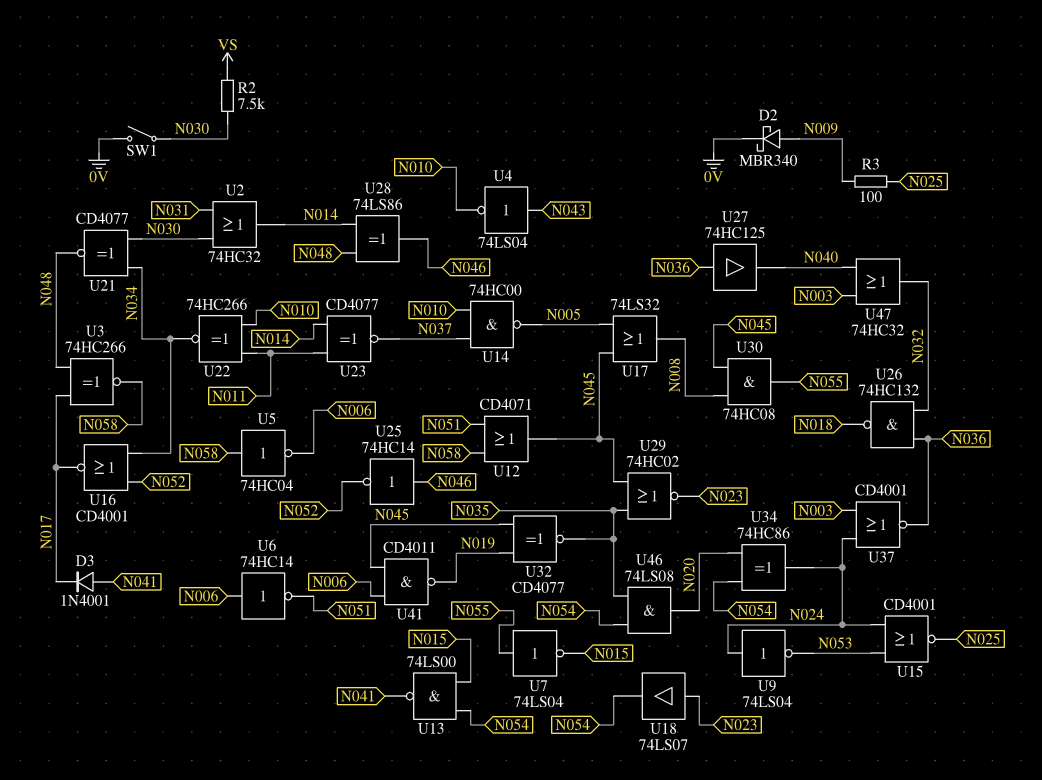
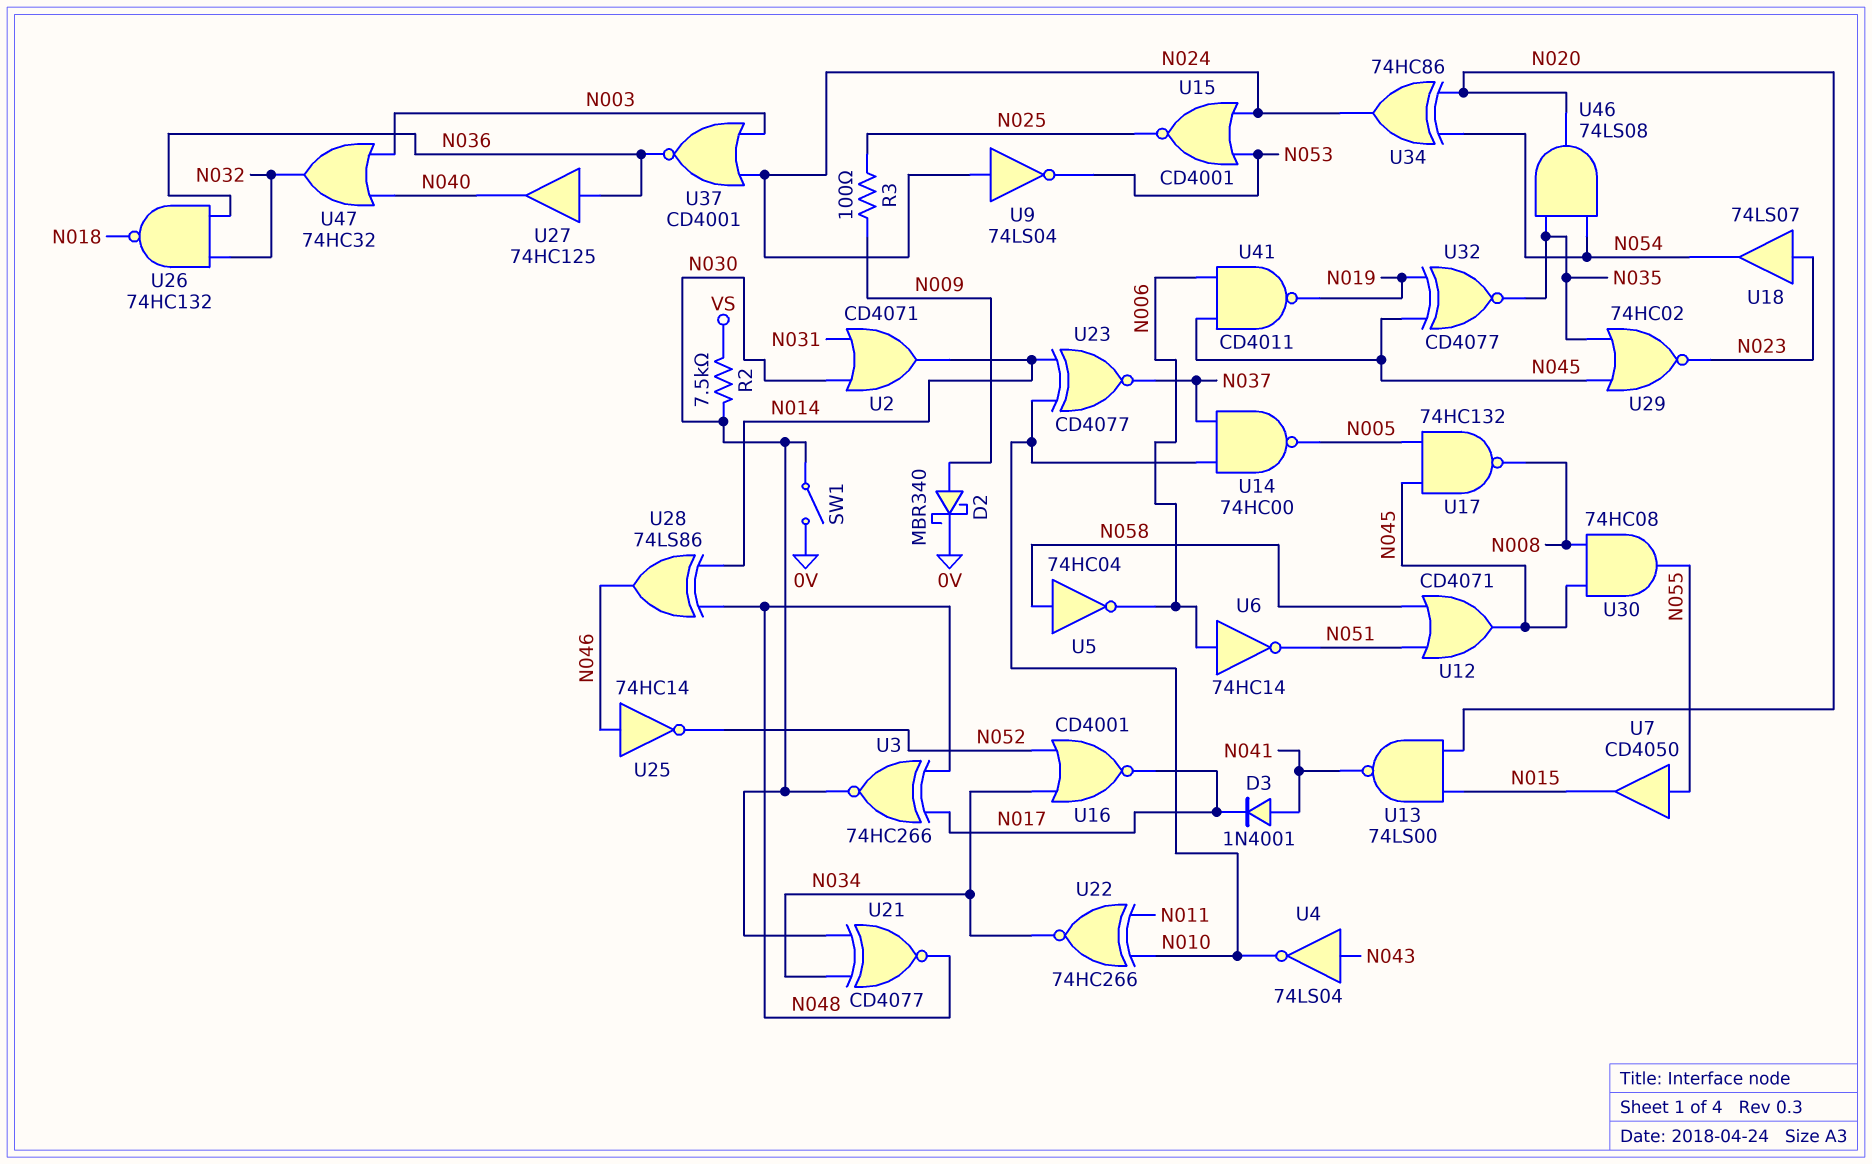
U2: OR 74HC32 (in N030, in N031, out N014) -> OR CD4071 (in N030, in N031, out N014)
U3: XNOR 74HC266 (in N017, in N048, out N058) -> XNOR 74HC266 (in N017, in N048, out N030)
U7: NOT 74LS04 (in N055, out N015) -> buffer CD4050 (in N055, out N015)
U13: NAND 74LS00 (in N015, in N054, out N041) -> NAND 74LS00 (in N015, in N020, out N041)
U17: OR 74LS32 (in N005, in N045, out N008) -> NAND 74HC132 (in N005, in N045, out N008)
U23: XNOR CD4077 (in N011, in N014, out N037) -> XNOR CD4077 (in N010, in N014, out N037)

